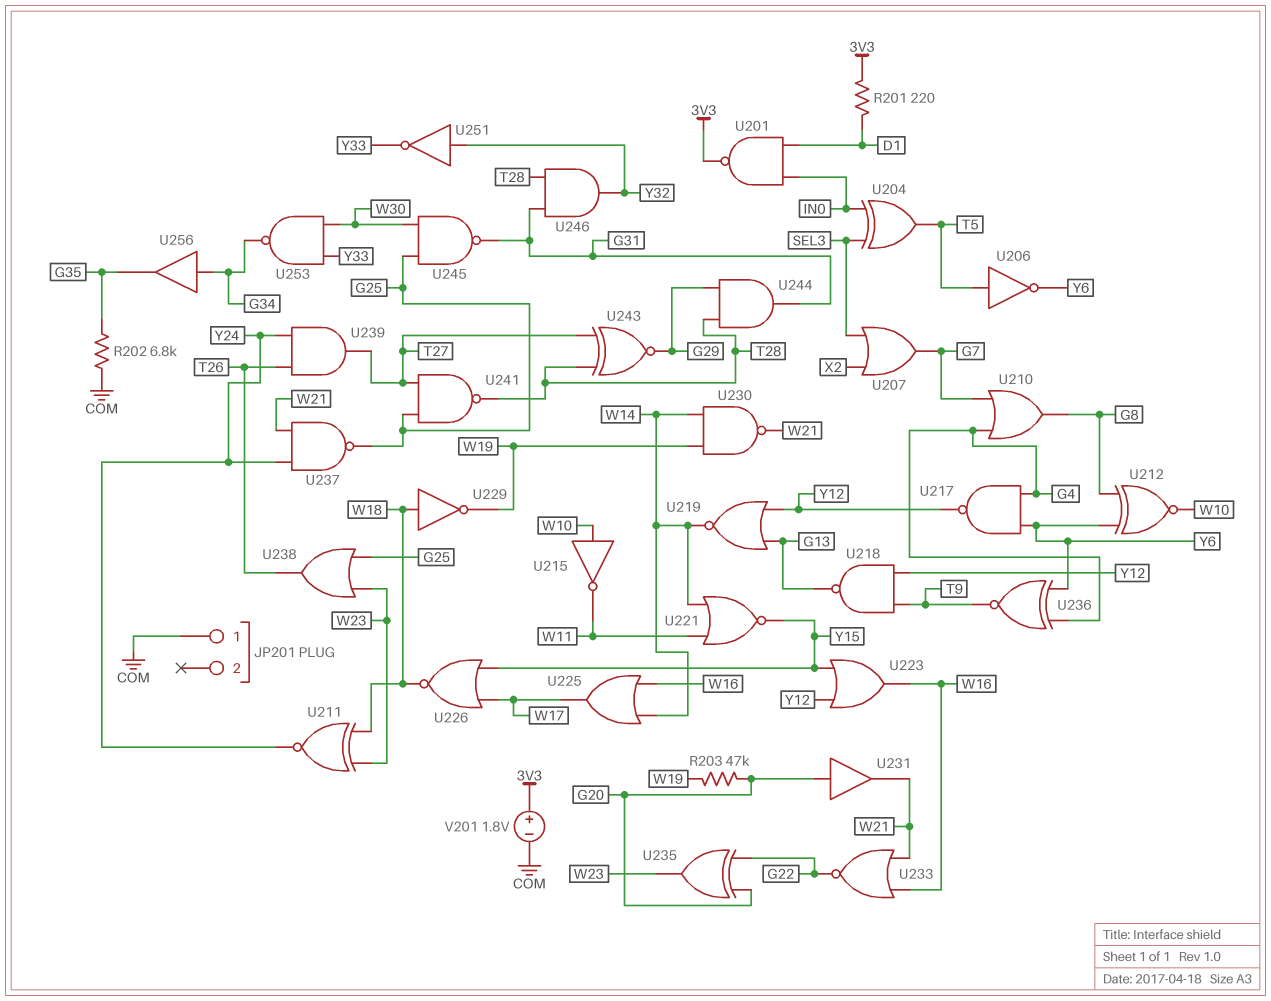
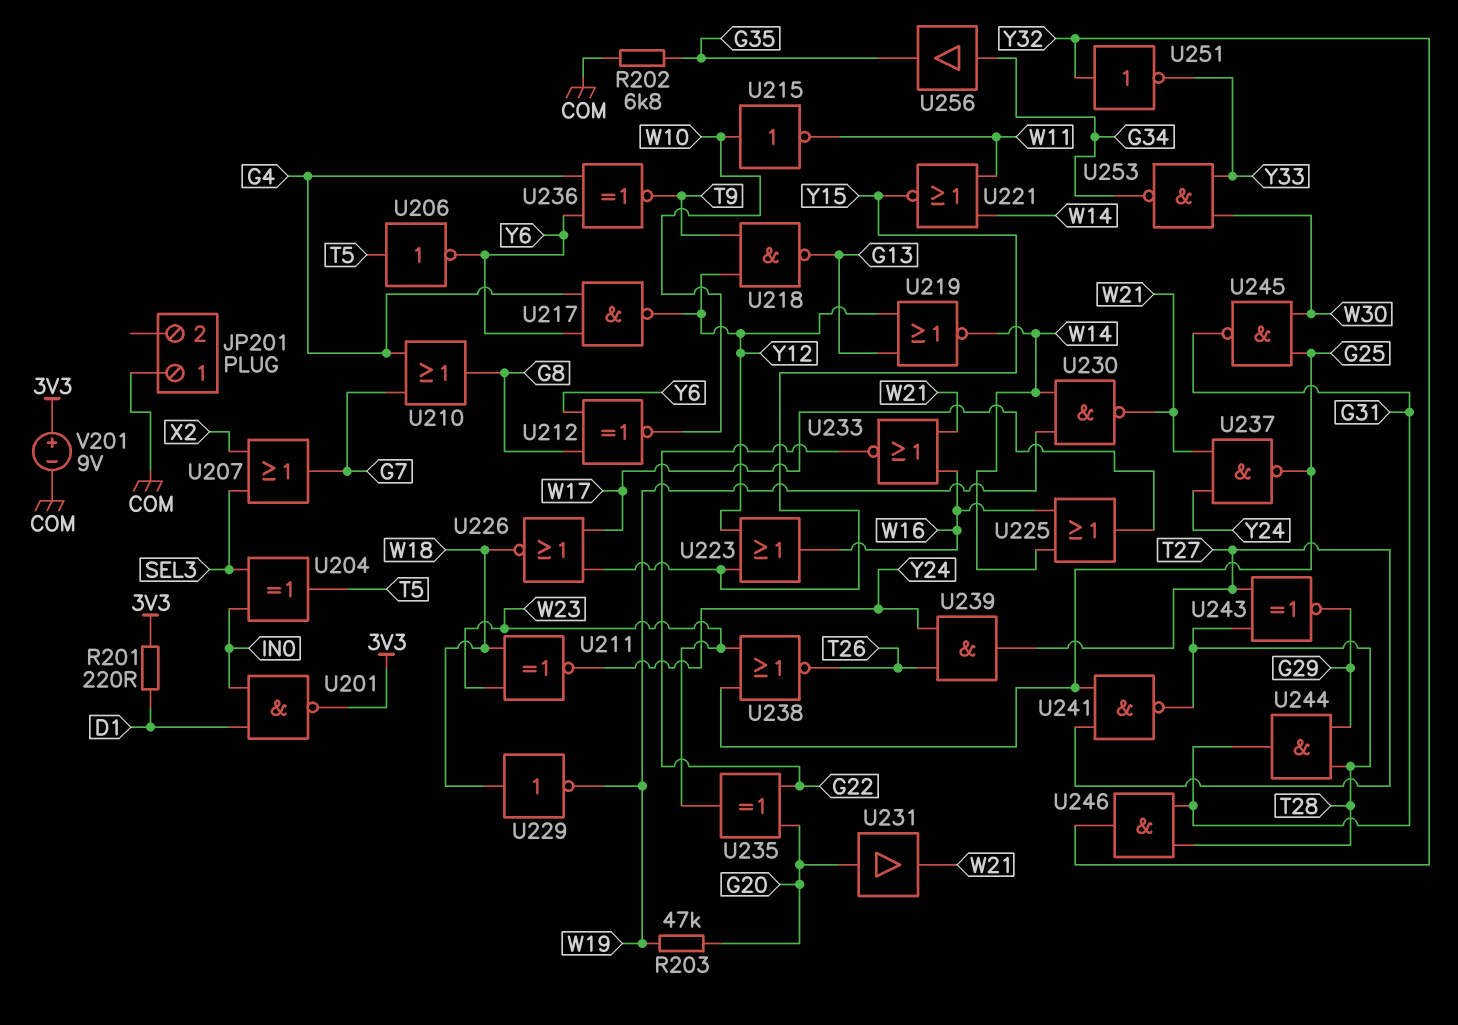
U238: OR (in G25, in W23, out T26) -> NOR (in G25, in W23, out T26)
V201: 1.8V (plus 3V3, minus COM) -> 9V (plus 3V3, minus COM)

